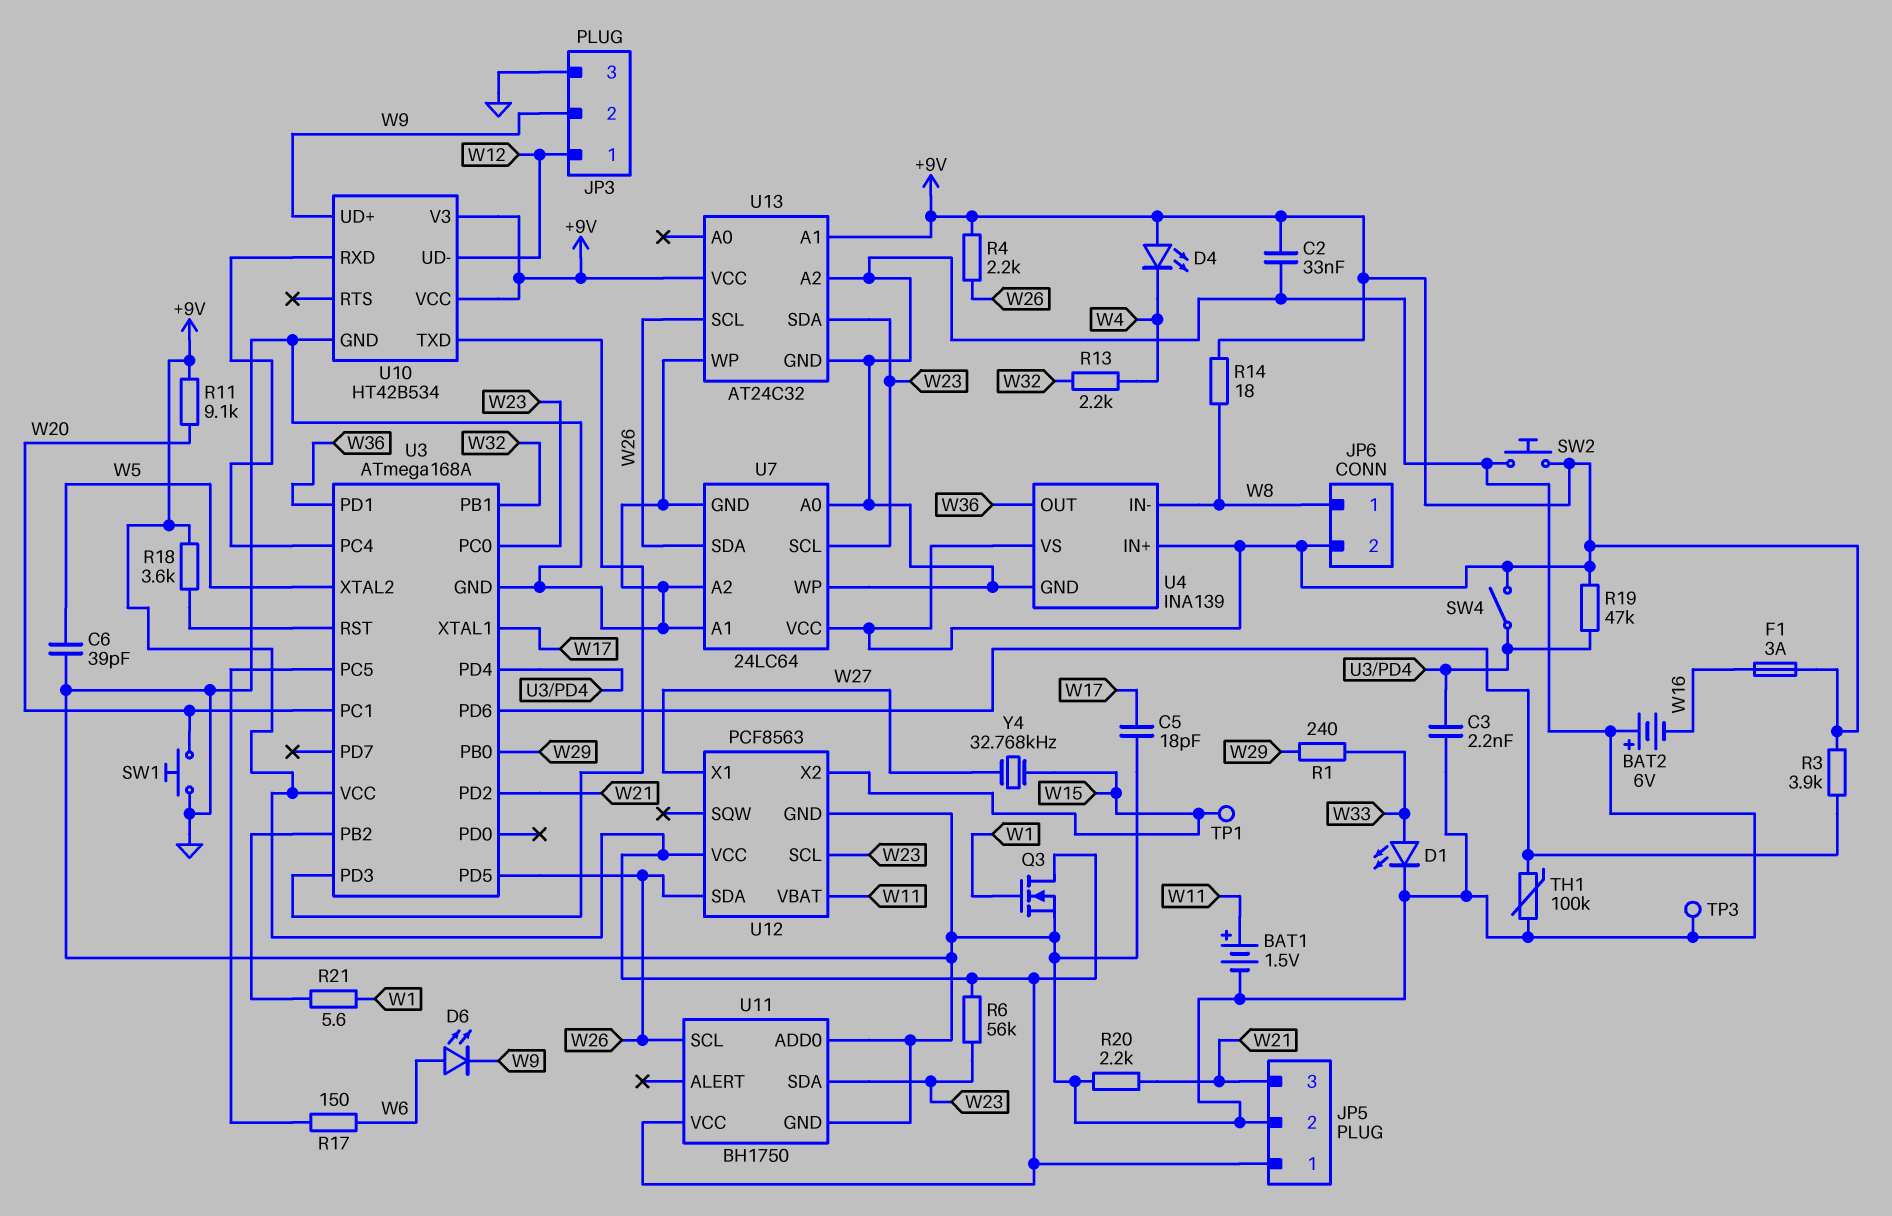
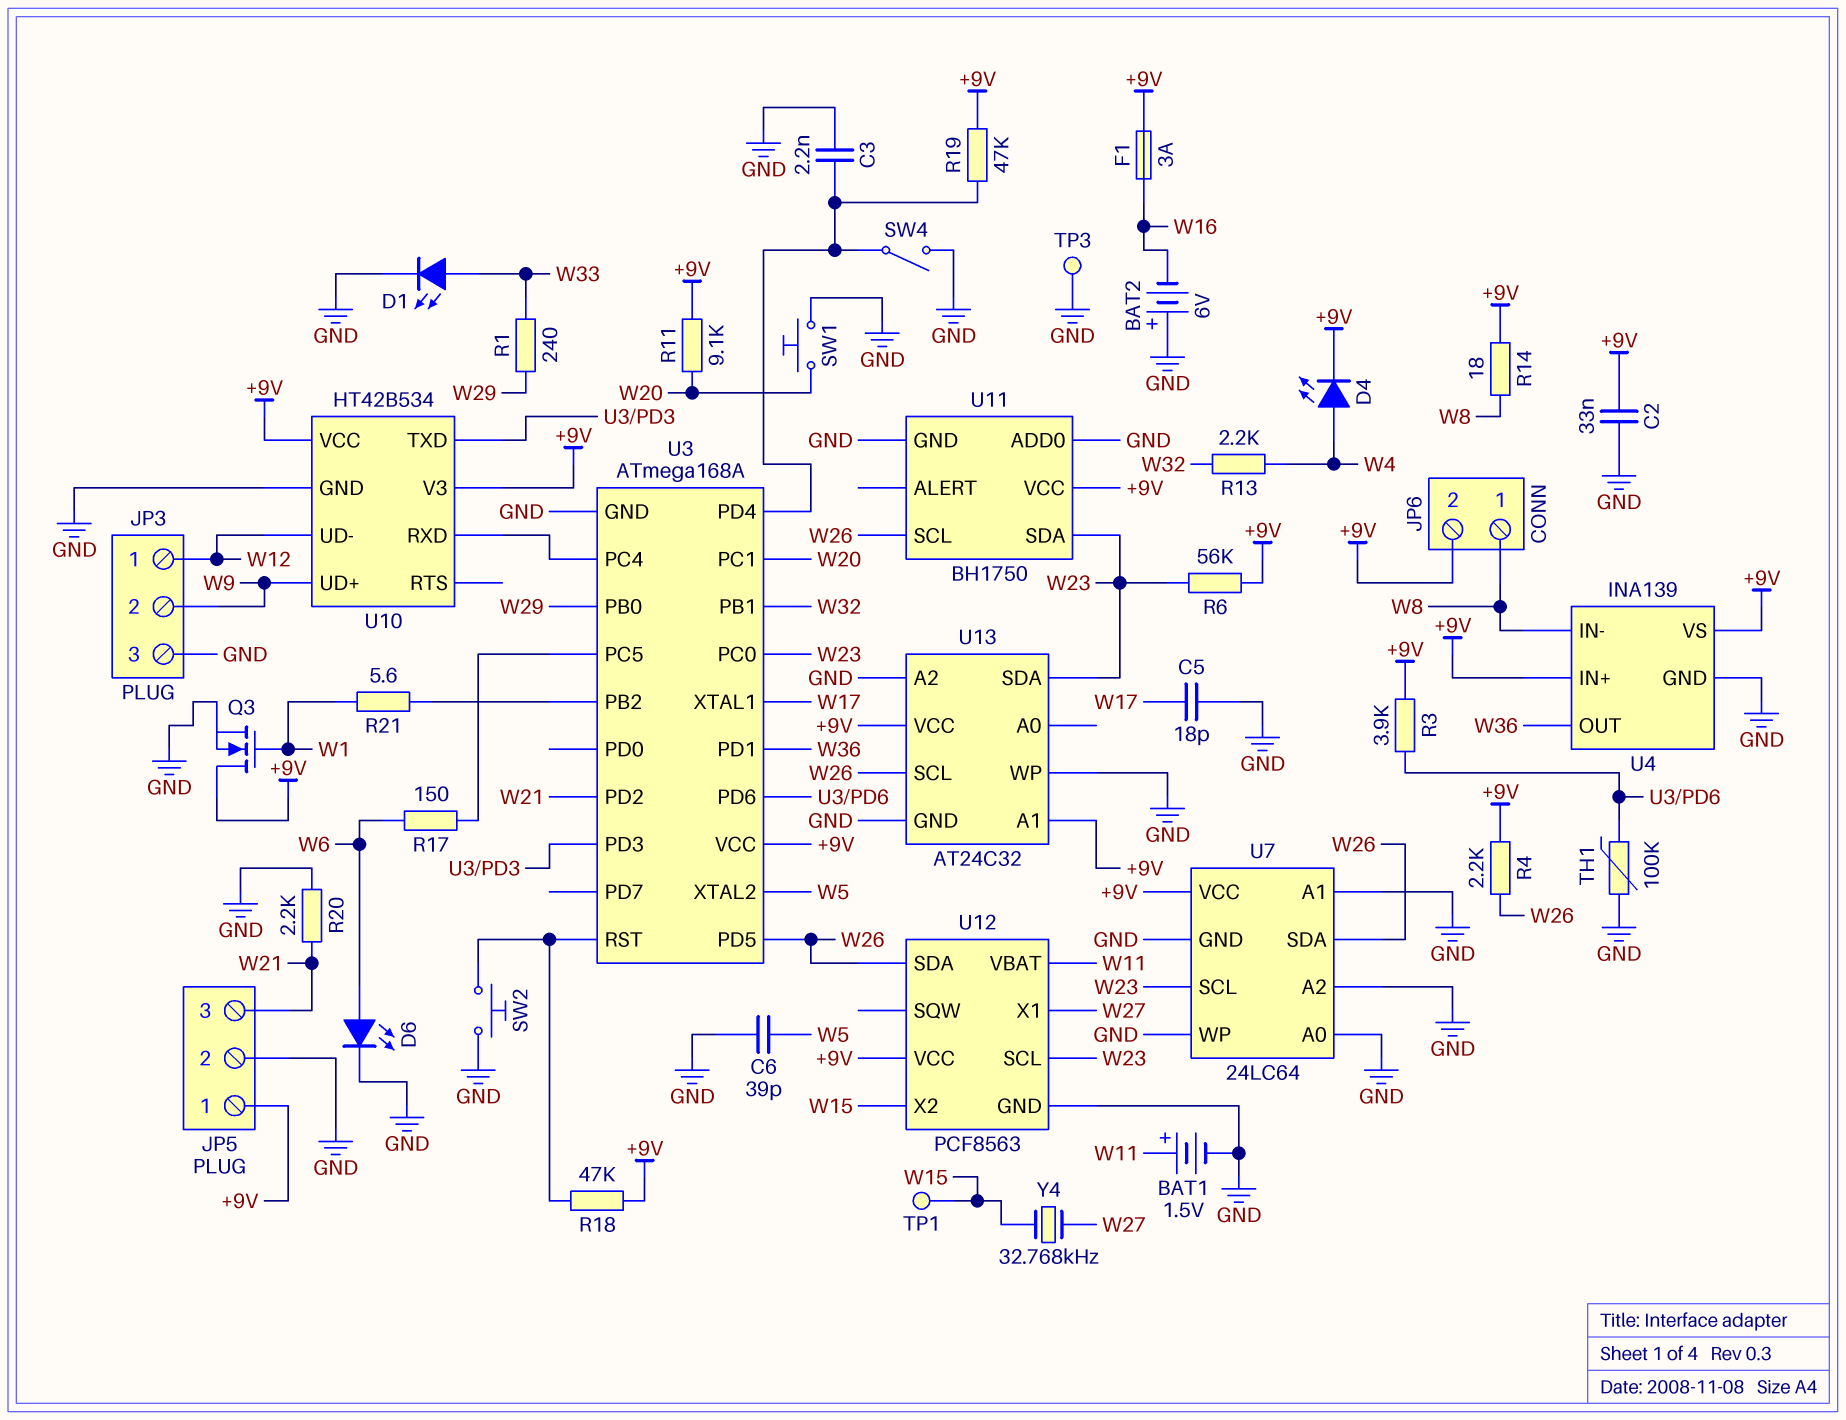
D4: LED (A +9V, K W4) -> LED (A W4, K +9V)
D6: LED (A W6, K W9) -> LED (A W6, K GND)
R18: 3.6k (+9V, U3/RST) -> 47k (+9V, U3/RST)
SW2: button (+9V, GND) -> button (GND, U3/RST)
SW4: switch (+9V, U3/PD4) -> switch (GND, U3/PD4)

